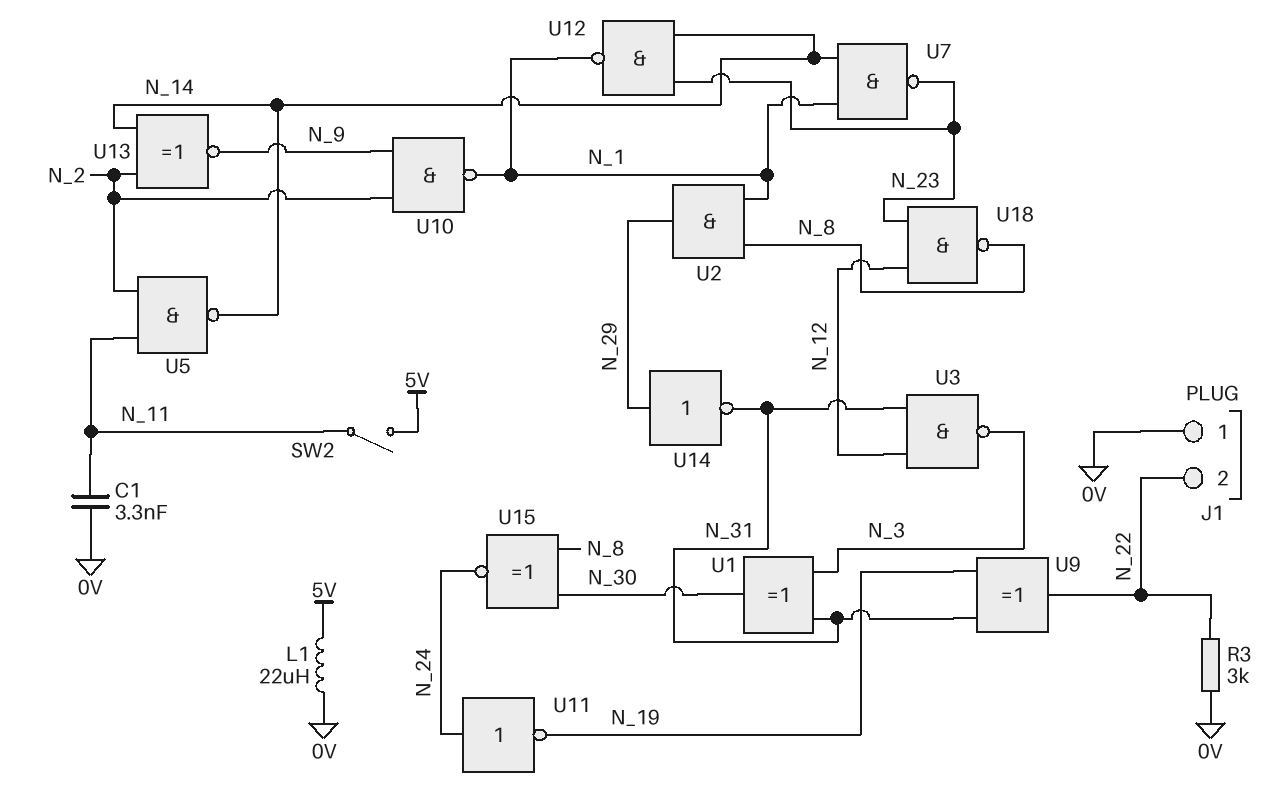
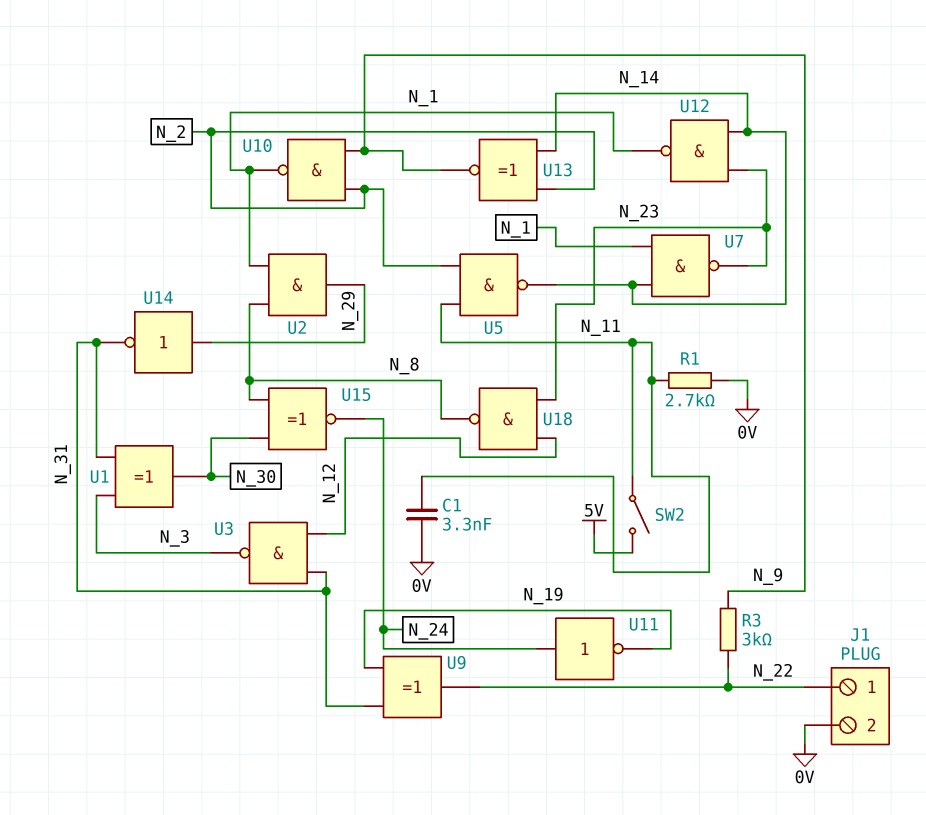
J1 pin 1: 0V -> N_22
J1 pin 2: N_22 -> 0V
L1: 22uH (0V, 5V) -> none
R1: none -> 2.7k (0V, N_11)
R3: 3k (0V, N_22) -> 3k (N_9, N_22)

